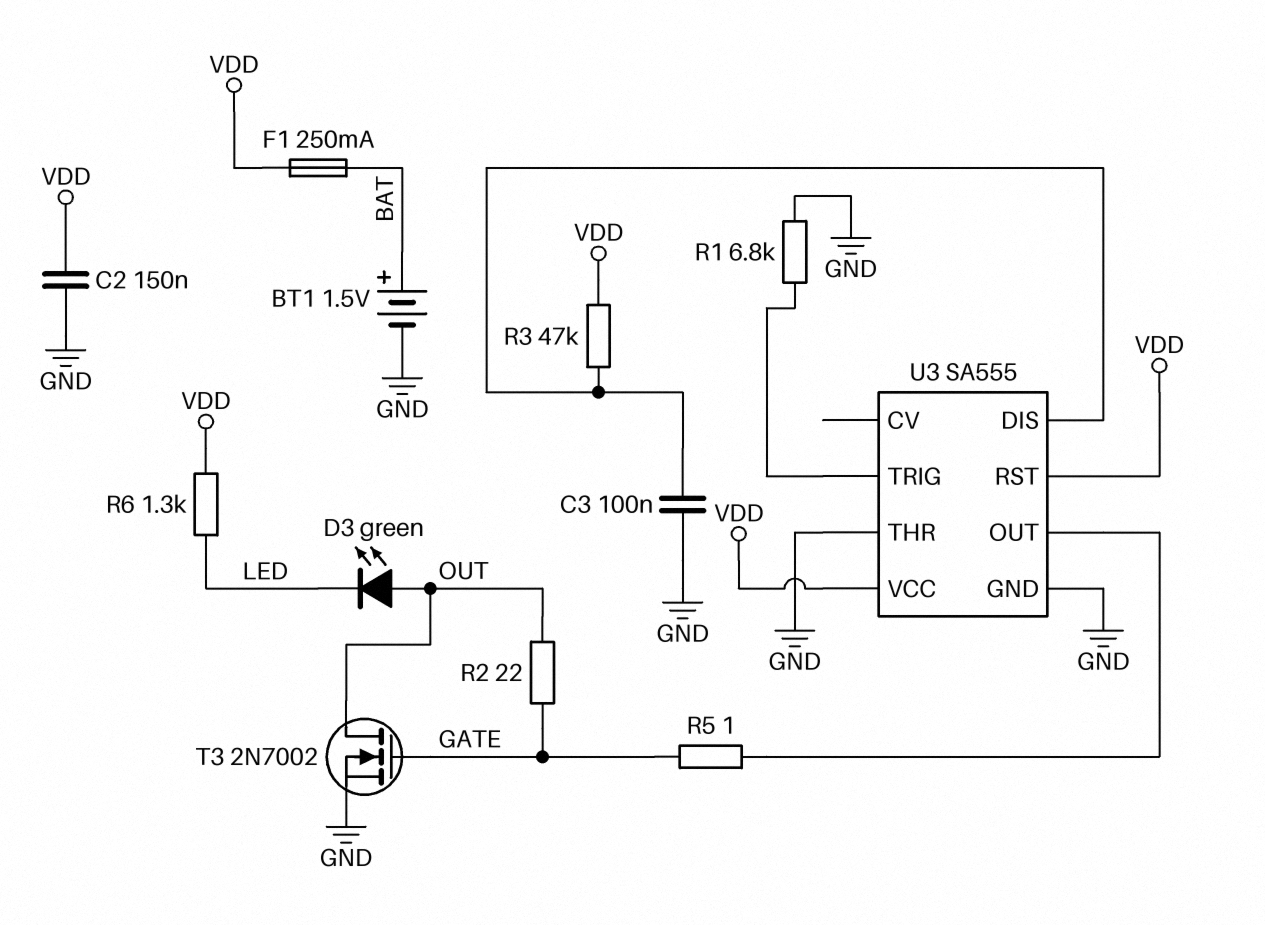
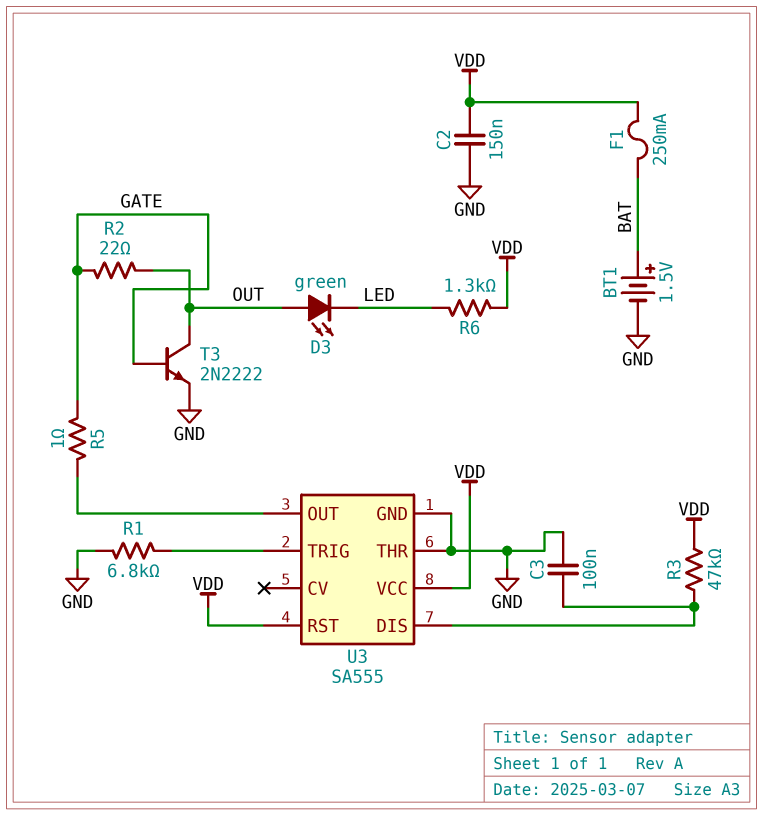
T3: NMOS 2N7002 (G GATE, D OUT, S GND) -> NPN 2N2222 (B GATE, C OUT, E GND)

